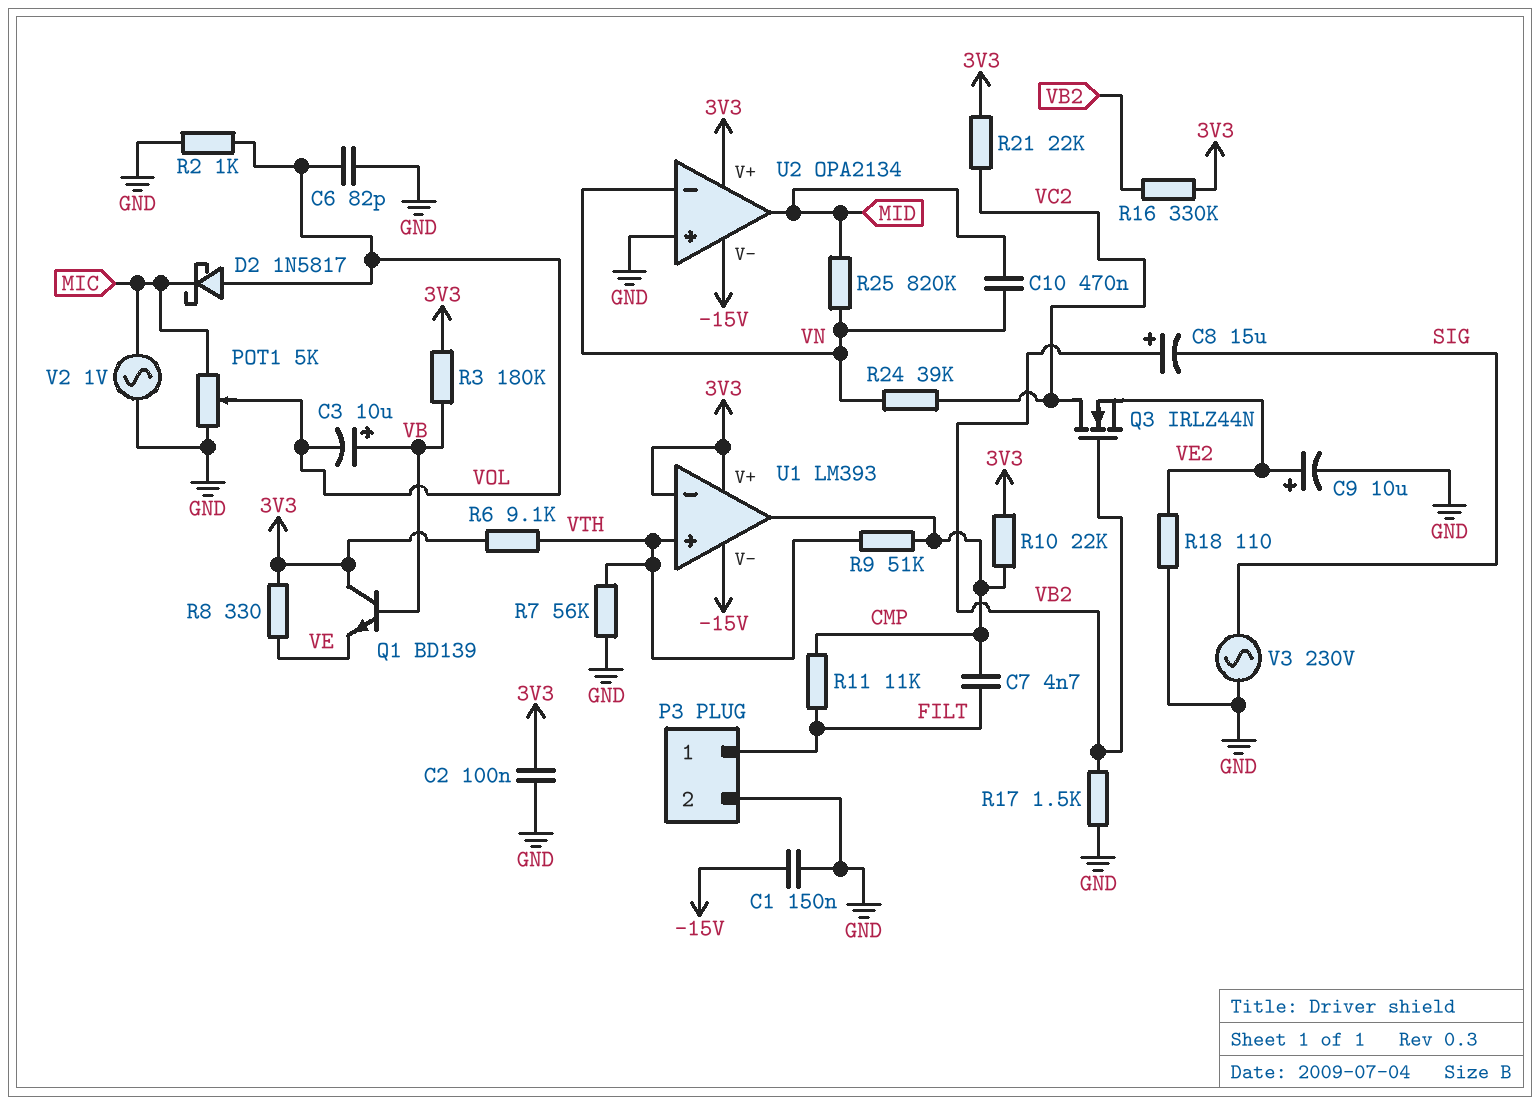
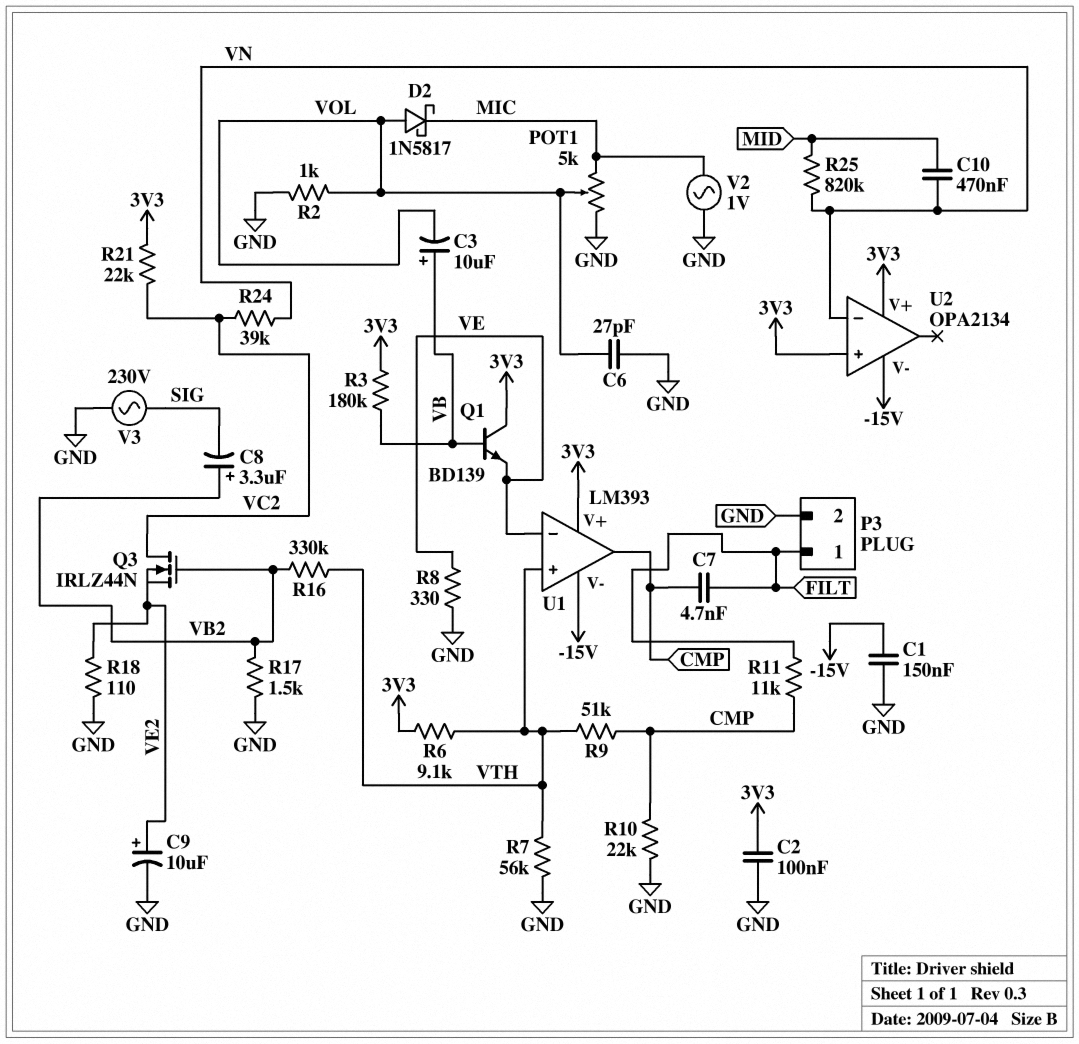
C6: 82pF (GND, VOL) -> 27pF (GND, VOL)
C8: 15uF (plus VB2, minus SIG) -> 3.3uF (plus VB2, minus SIG)
R8: 330 (3V3, VE) -> 330 (GND, VE)
R10: 22k (3V3, CMP) -> 22k (CMP, GND)
R16: 330k (3V3, VB2) -> 330k (VB2, VTH)
U1 pin in-: 3V3 -> VE
U2 pin in+: GND -> 3V3
U2 pin out: MID -> none

